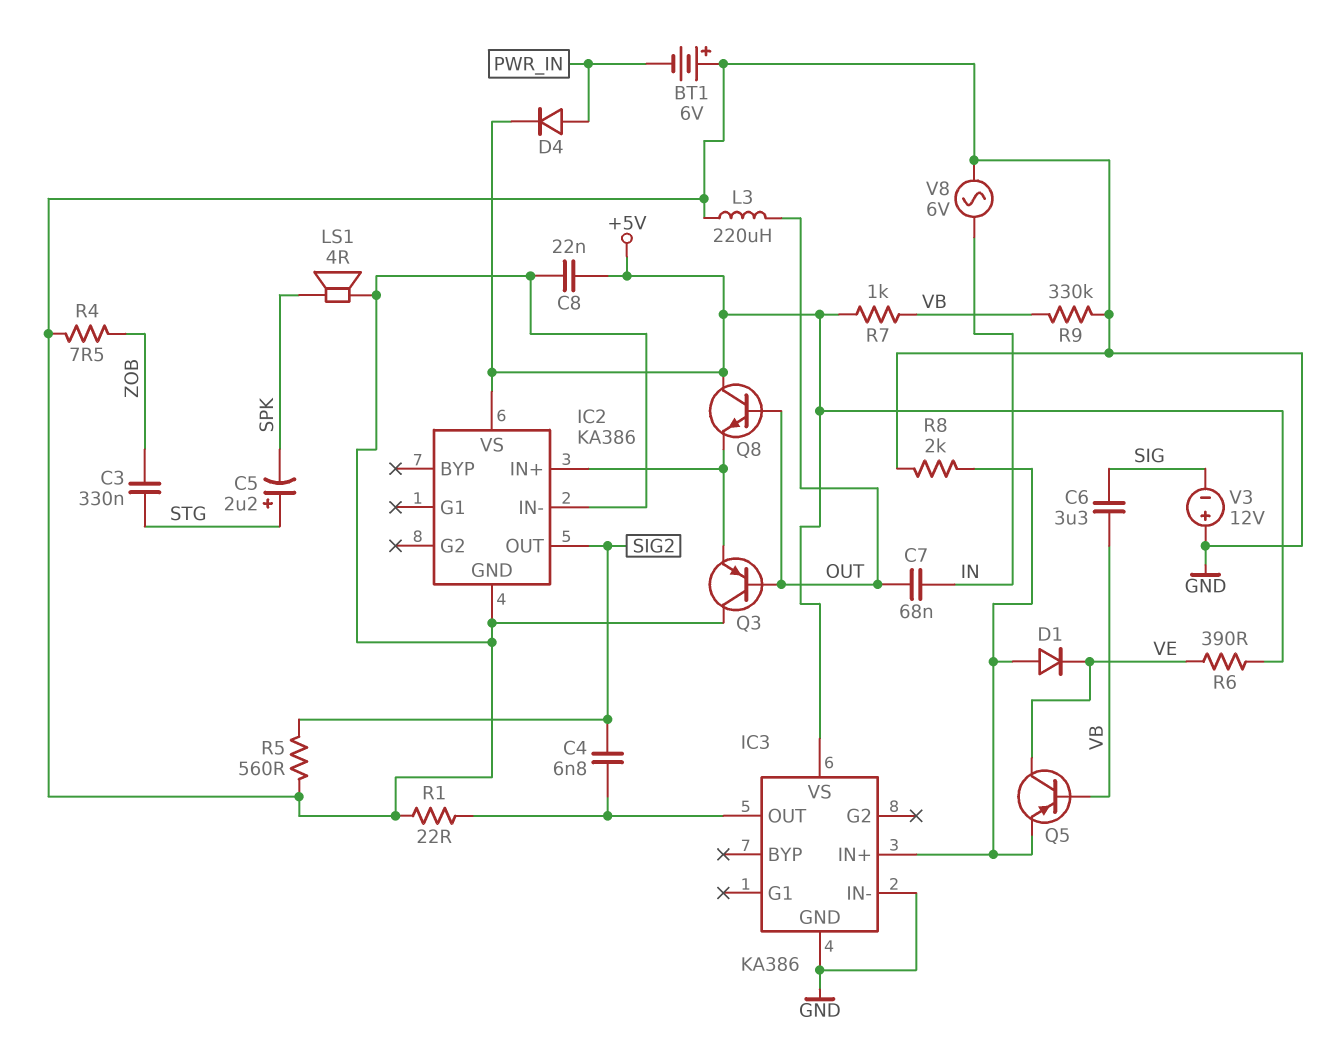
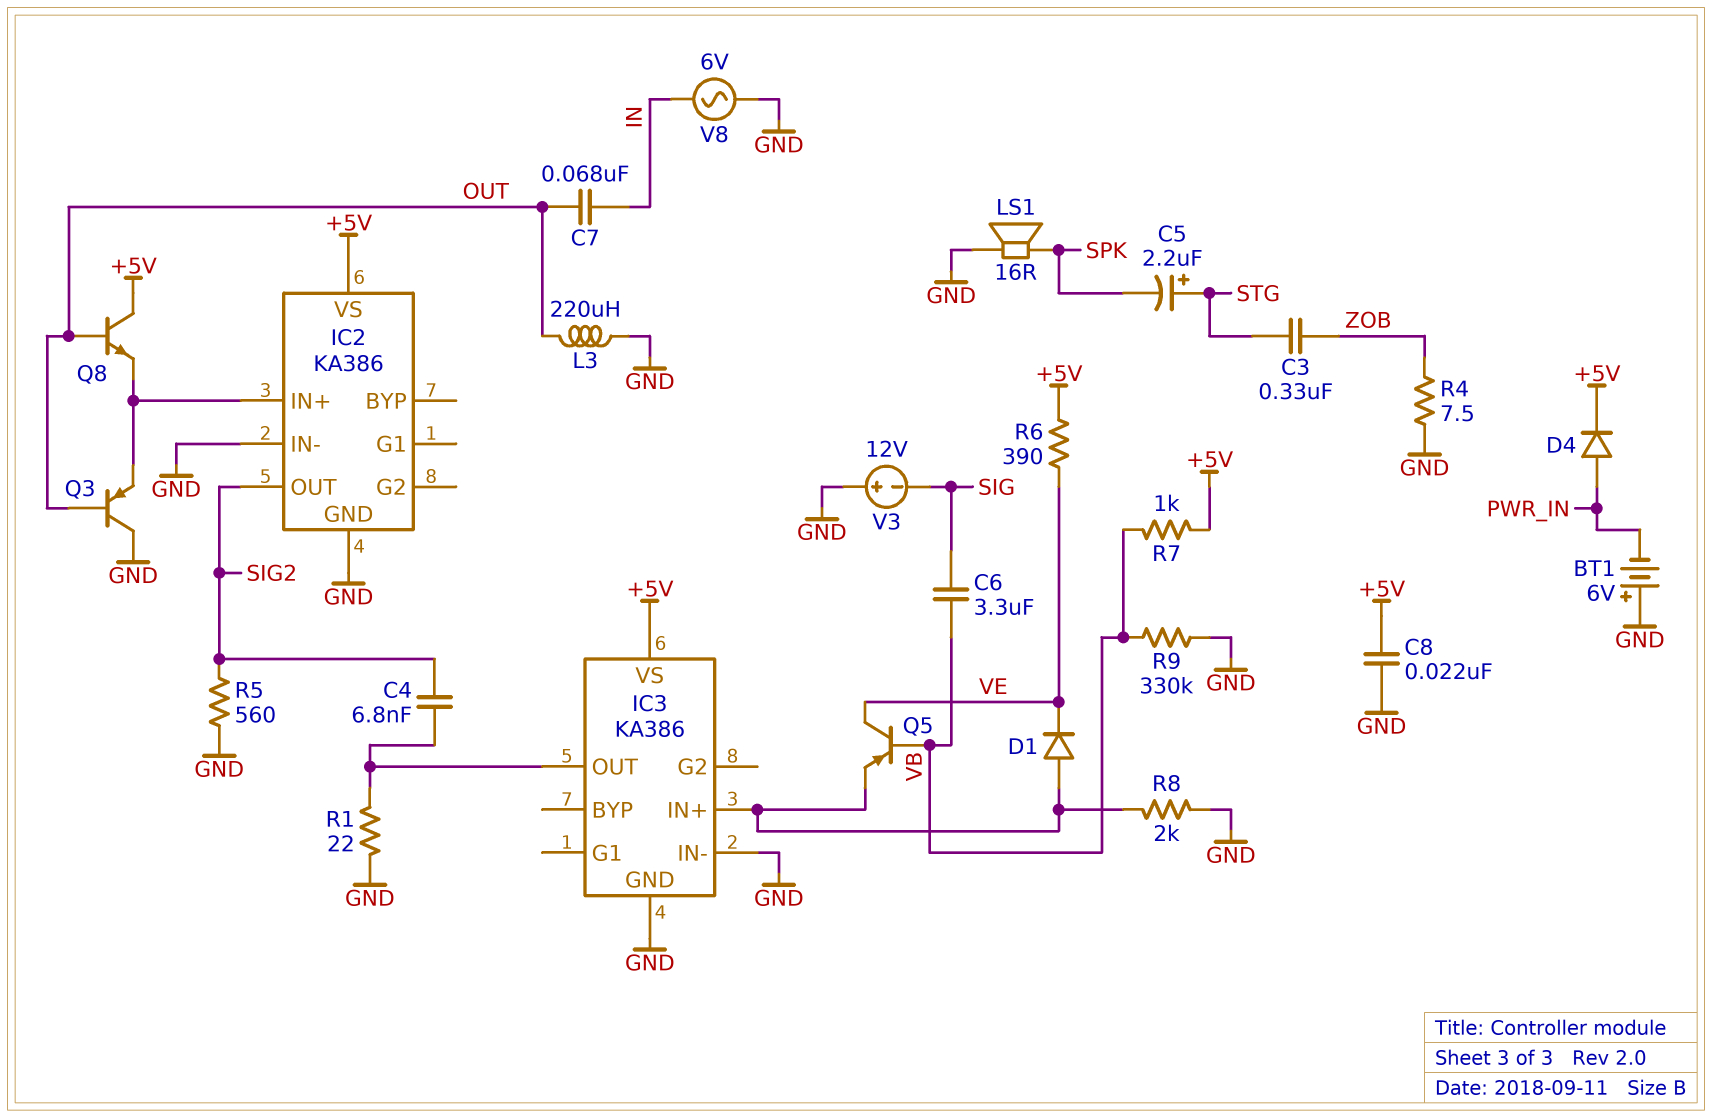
LS1: speaker 4R (GND, SPK) -> speaker 16R (GND, SPK)

